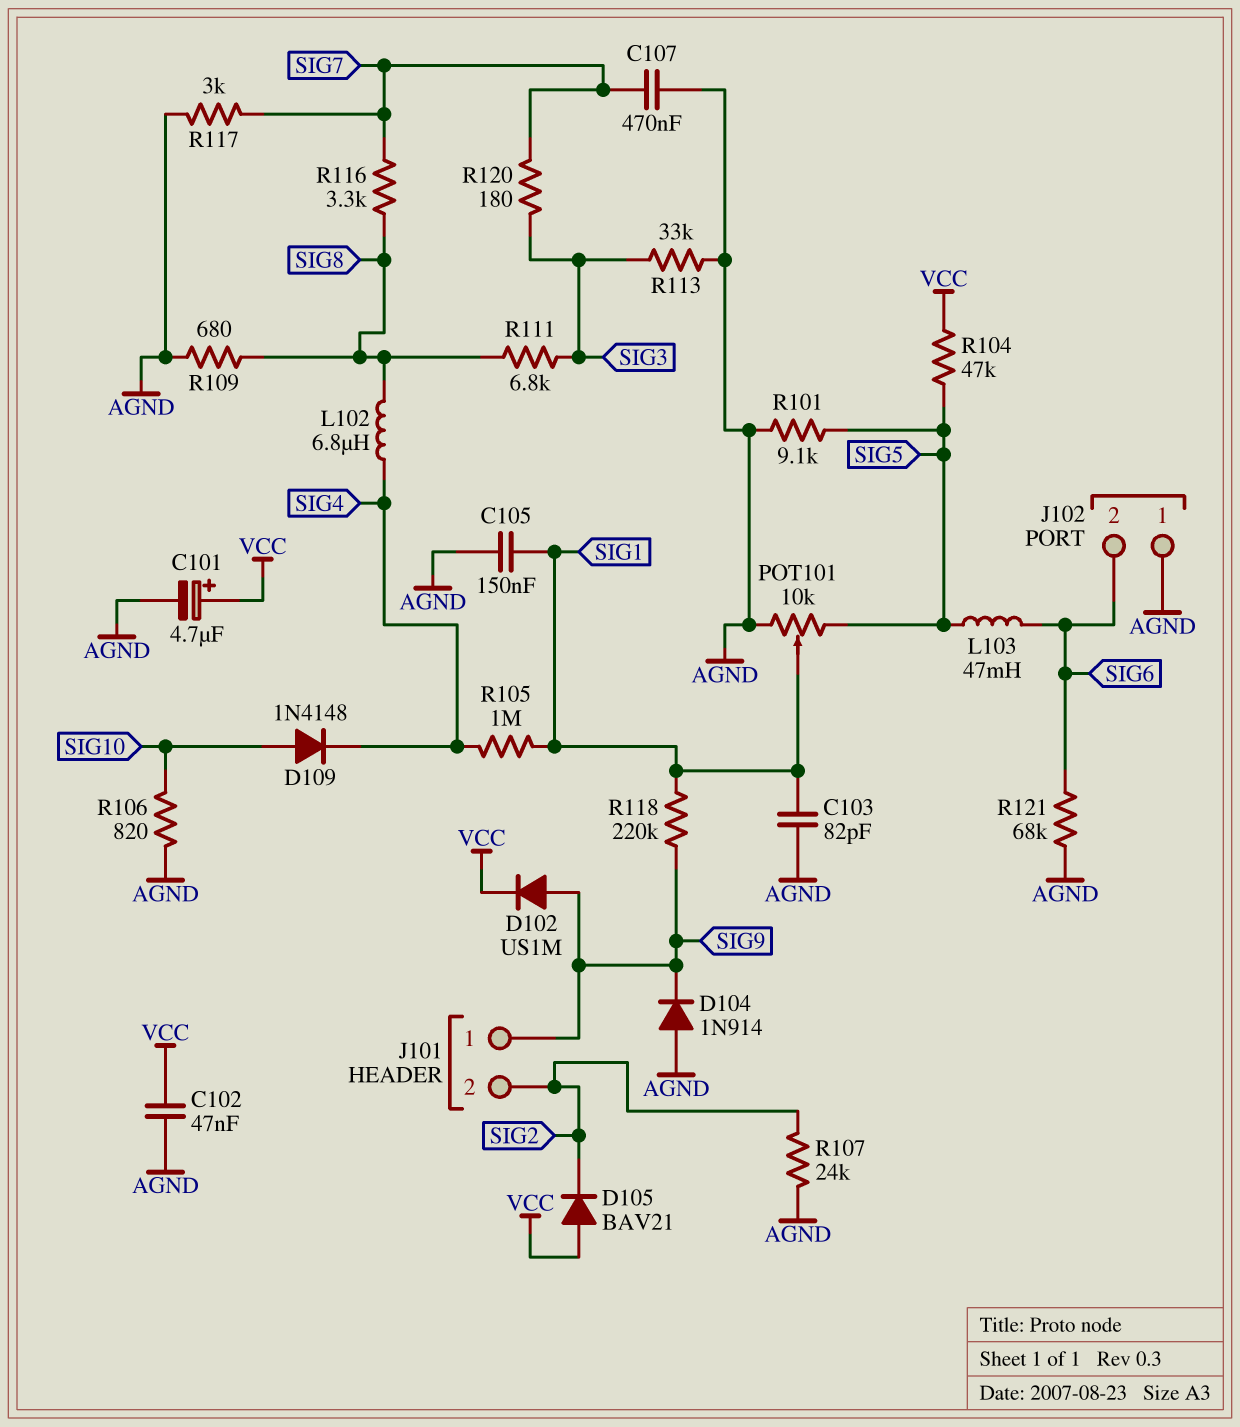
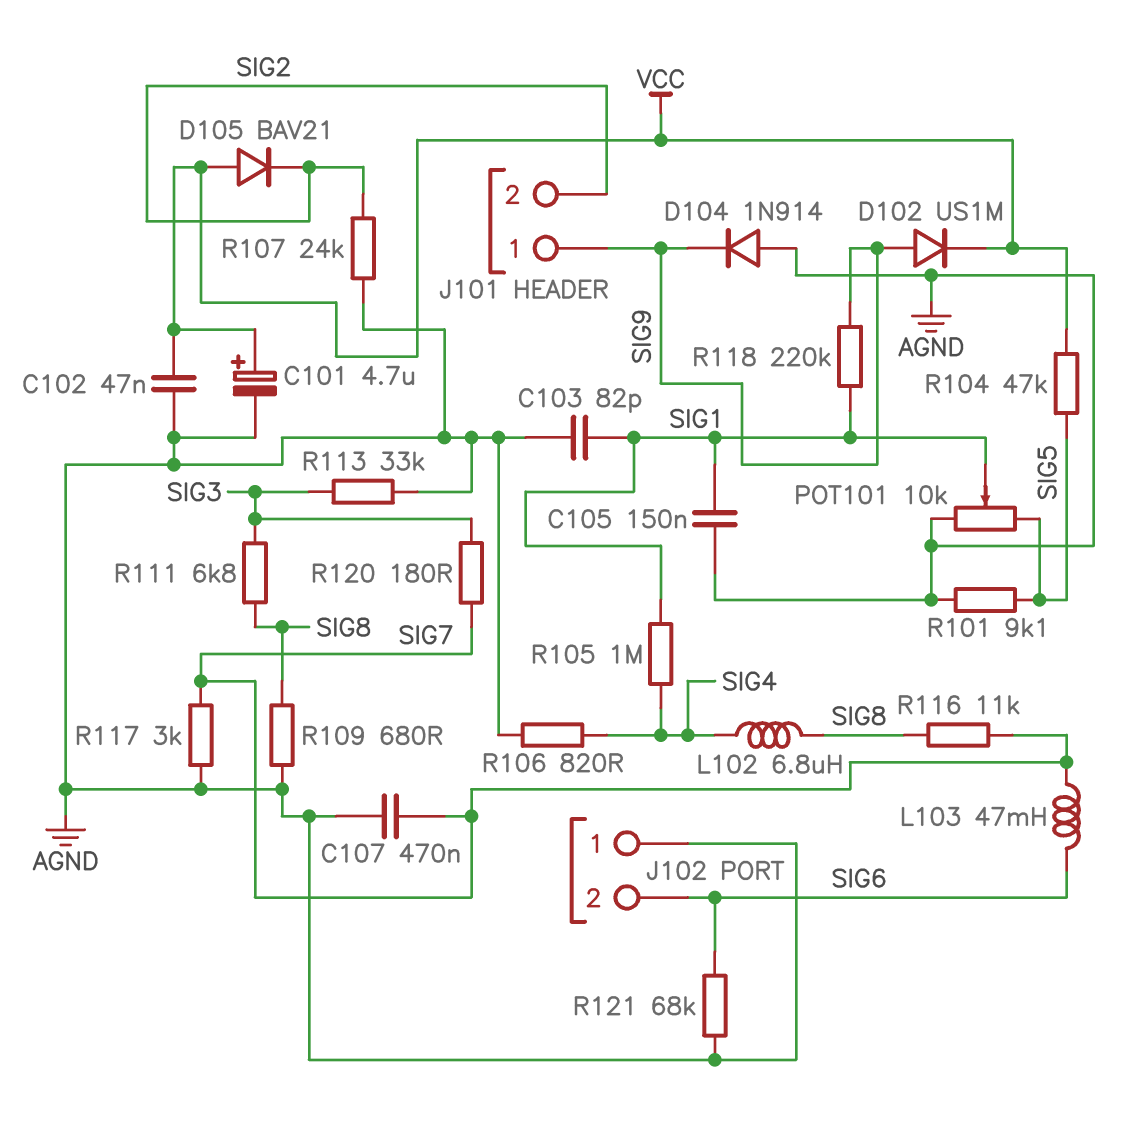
D109: diode 1N4148 (A SIG10, K SIG4) -> none
L103: 47mH (SIG5, SIG6) -> 47mH (SIG6, SIG7)
R106: 820 (AGND, SIG10) -> 820 (AGND, SIG4)
R116: 3.3k (SIG7, SIG8) -> 11k (SIG7, SIG8)

